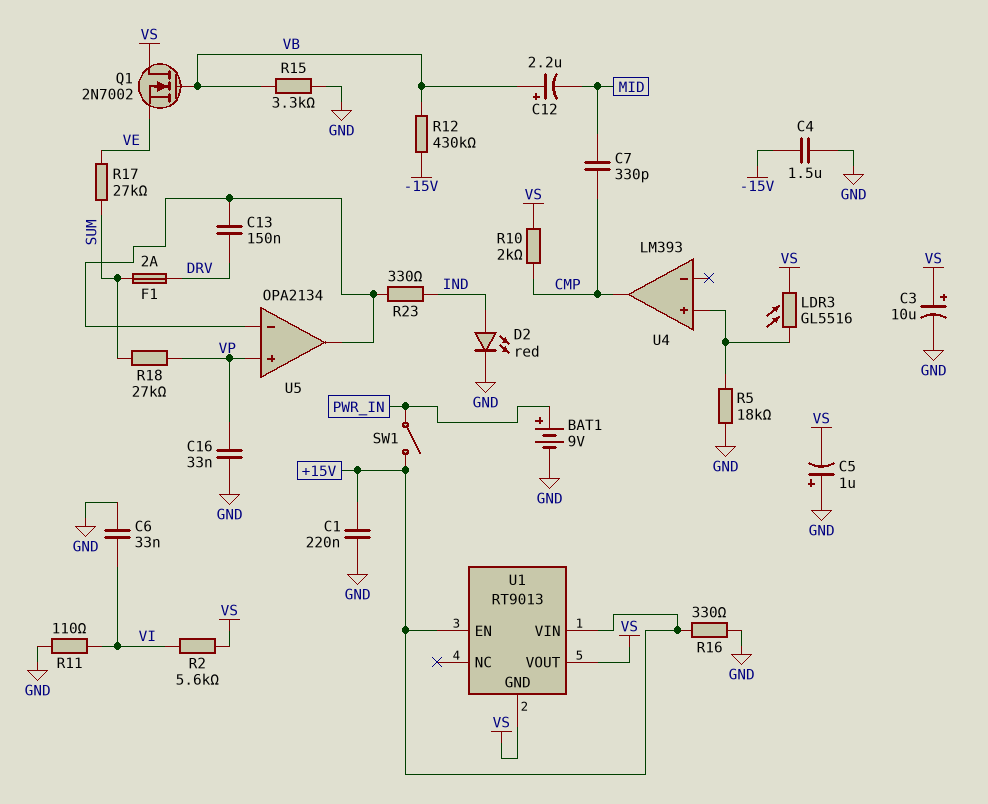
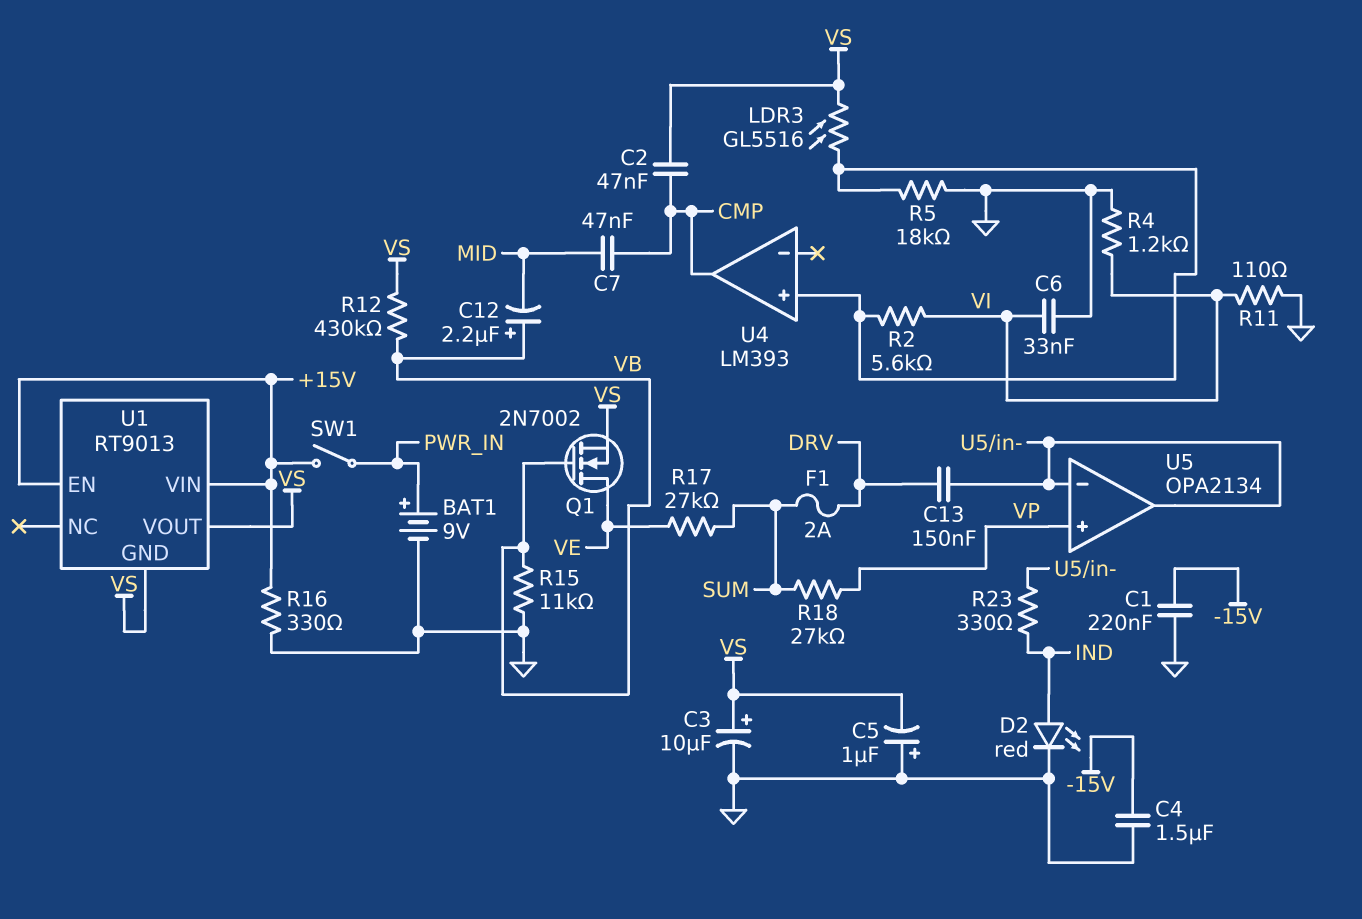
C1: 220nF (+15V, GND) -> 220nF (-15V, GND)
C2: none -> 47nF (CMP, VS)
C7: 330pF (CMP, MID) -> 47nF (CMP, MID)
C16: 33nF (GND, VP) -> none
Q1: NMOS 2N7002 (G VB, D VS, S VE) -> NMOS 2N7002 (G VB, D VE, S VS)
R2: 5.6k (VI, VS) -> 5.6k (U4/in+, VI)
R4: none -> 1.2k (GND, VI)
R10: 2k (CMP, VS) -> none
R12: 430k (-15V, VB) -> 430k (VB, VS)
R15: 3.3k (GND, VB) -> 11k (GND, VB)

